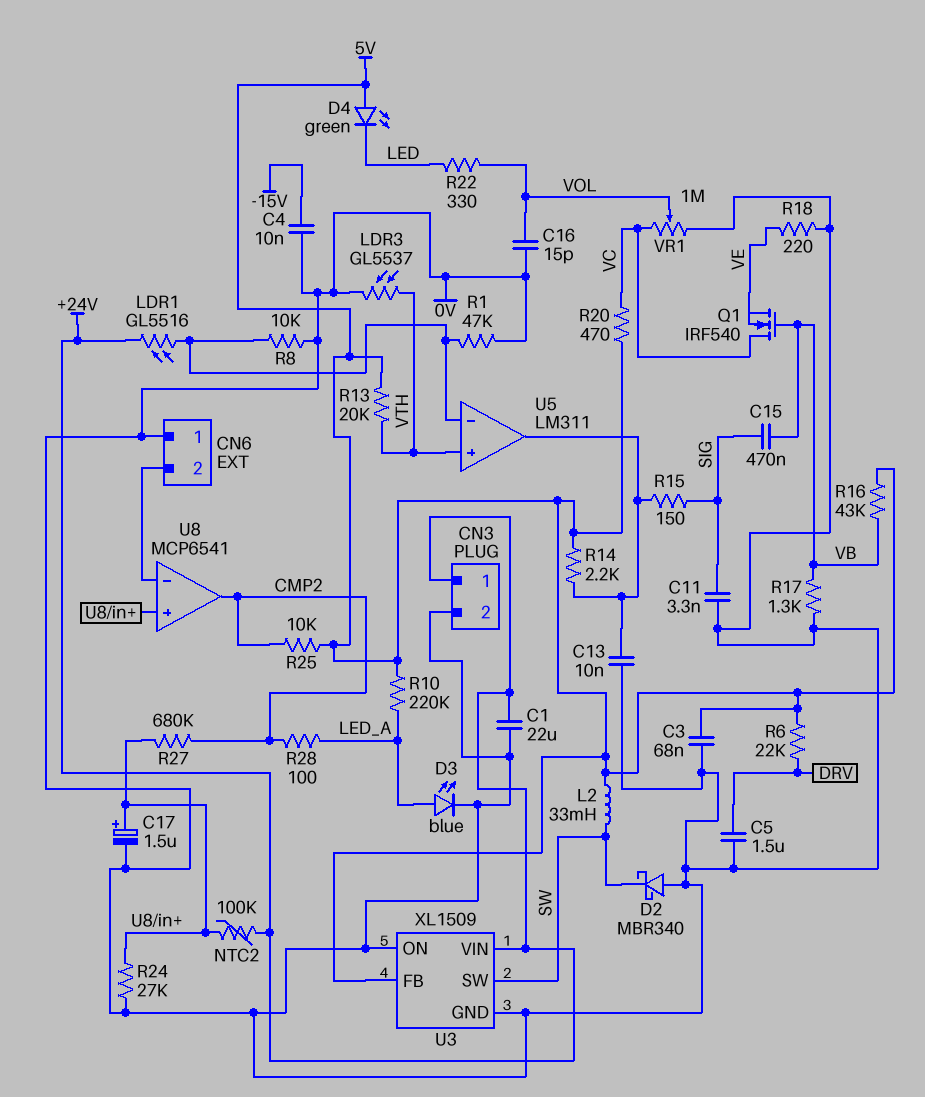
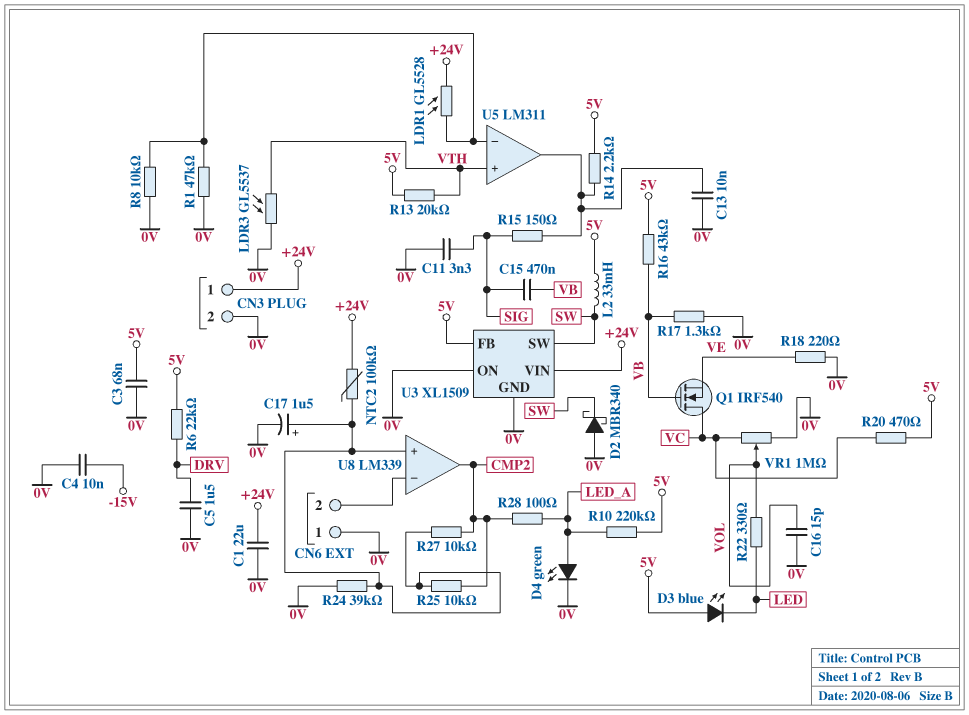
D3: LED blue (A LED_A, K 0V) -> LED blue (A 5V, K LED)
D4: LED green (A 5V, K LED) -> LED green (A LED_A, K 0V)
LDR1: GL5516 (+24V, U5/in-) -> GL5528 (+24V, U5/in-)
R24: 27k (0V, U8/in+) -> 39k (0V, U8/in+)
R25: 10k (5V, CMP2) -> 10k (CMP2, U8/in+)
R27: 680k (CMP2, U8/in+) -> 10k (CMP2, U8/in+)
U8: MCP6541 -> LM339

